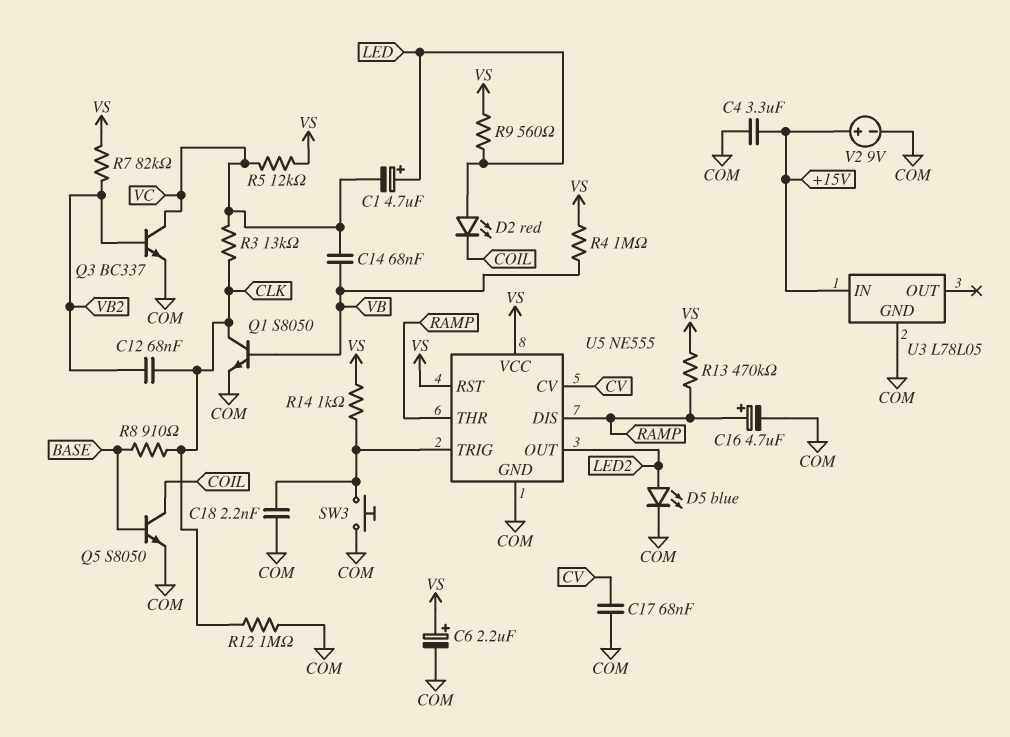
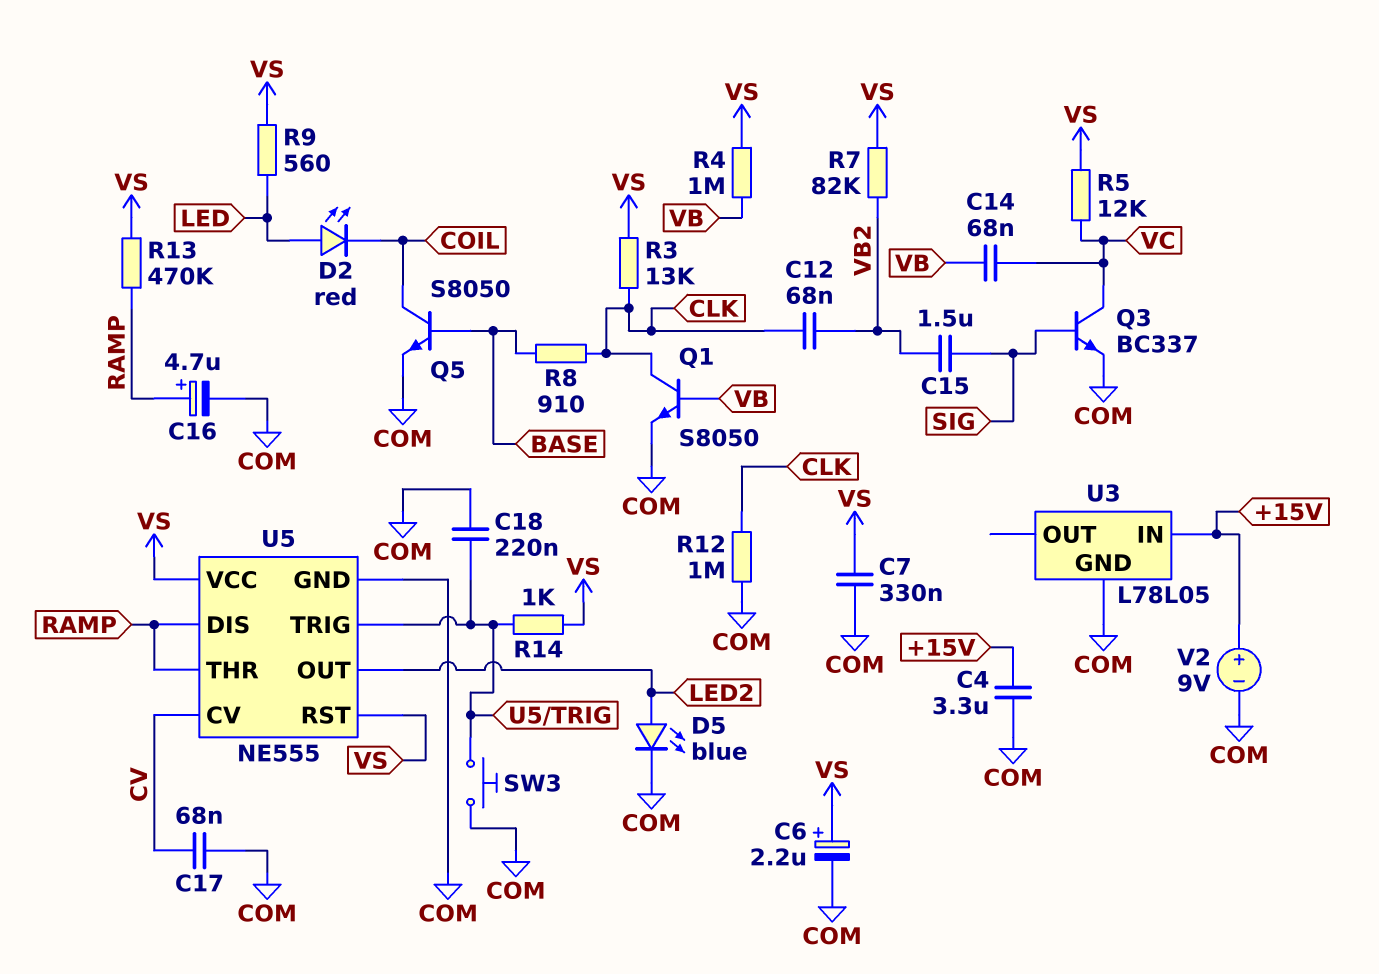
C1: 4.7uF (plus LED, minus VC) -> none
C7: none -> 330nF (COM, VS)
C15: none -> 1.5uF (SIG, VB2)
C18: 2.2nF (COM, U5/TRIG) -> 220nF (COM, U5/TRIG)
Q3: NPN BC337 (B VB2, C VC, E COM) -> NPN BC337 (B SIG, C VC, E COM)
R3: 13k (CLK, VC) -> 13k (CLK, VS)

